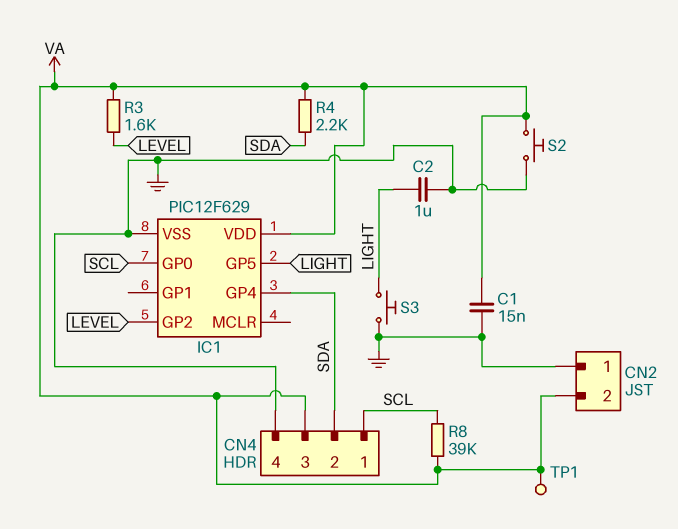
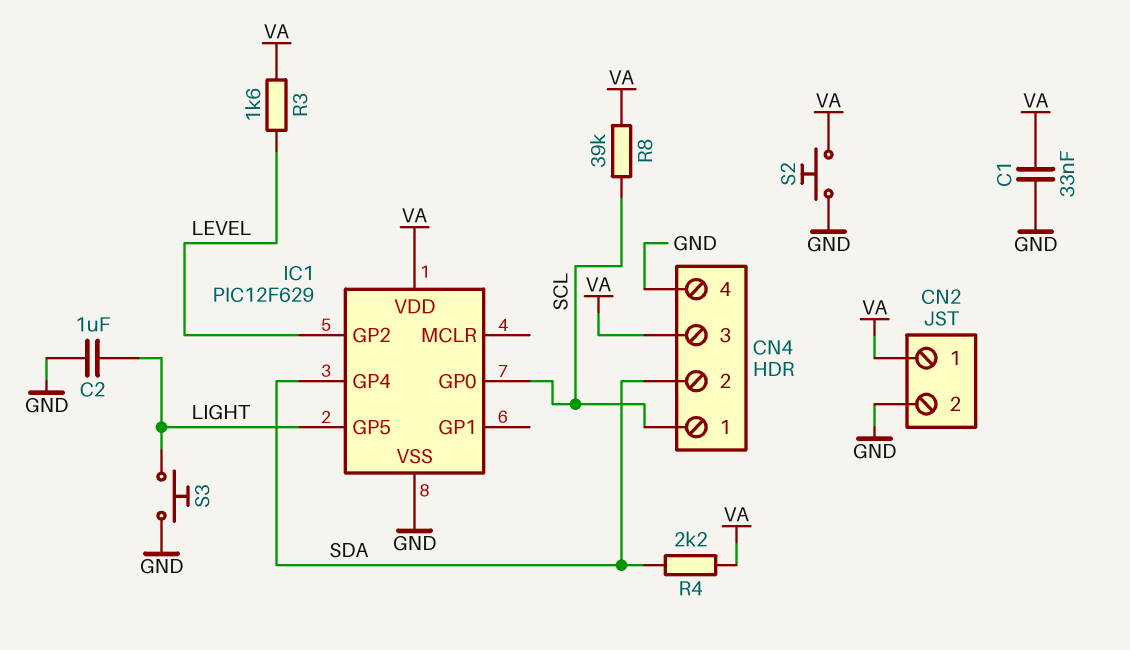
C1: 15nF (GND, VA) -> 33nF (GND, VA)
CN2 pin 1: GND -> VA
CN2 pin 2: VA -> GND
TP1: test point (VA) -> none

